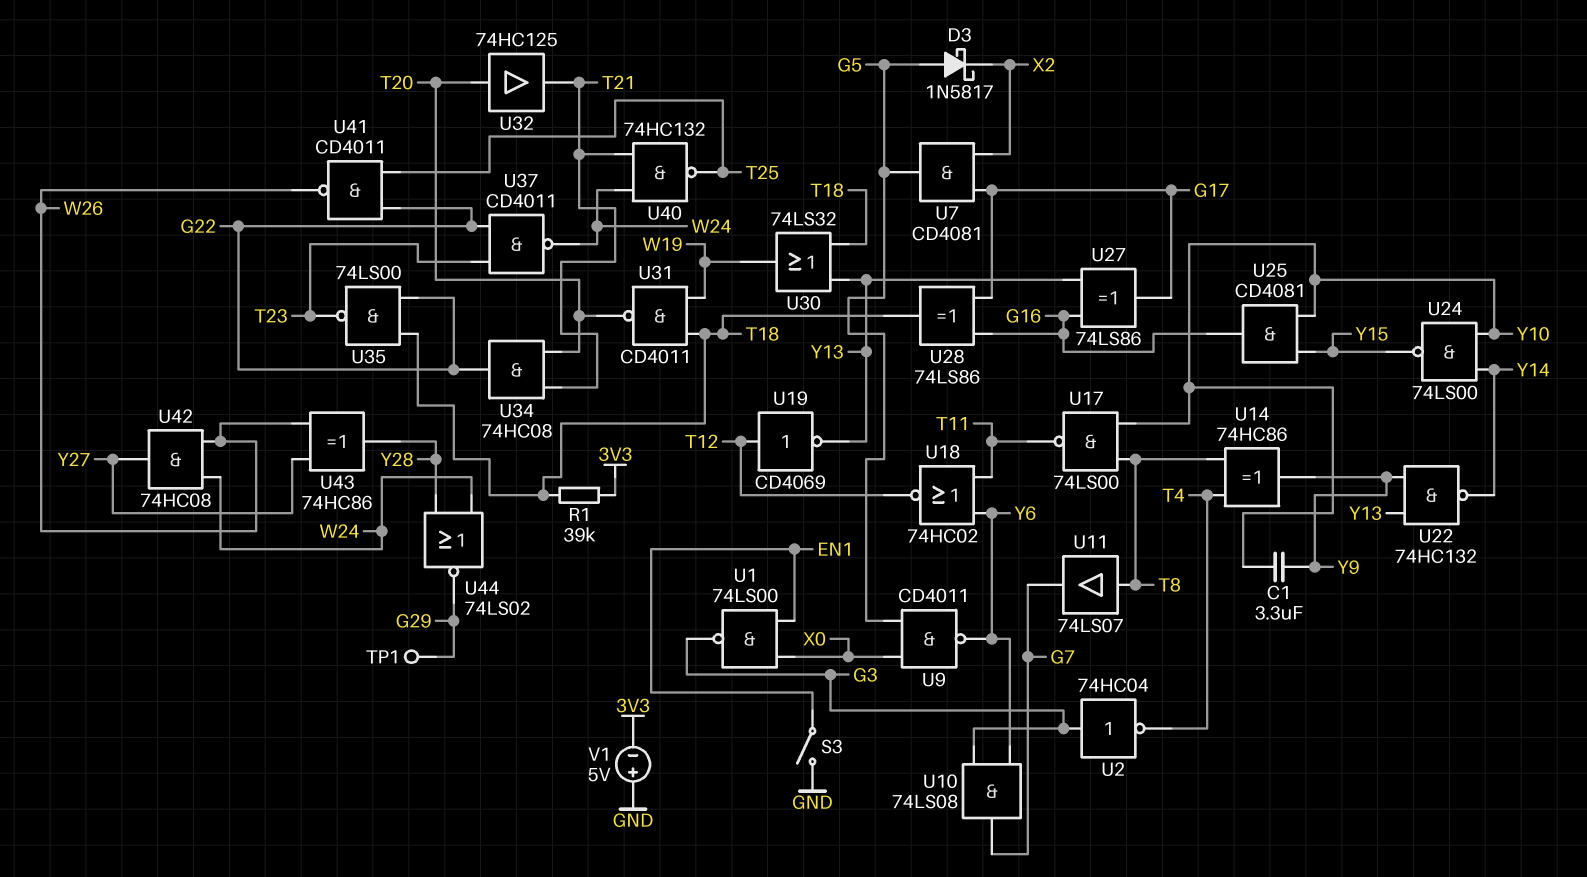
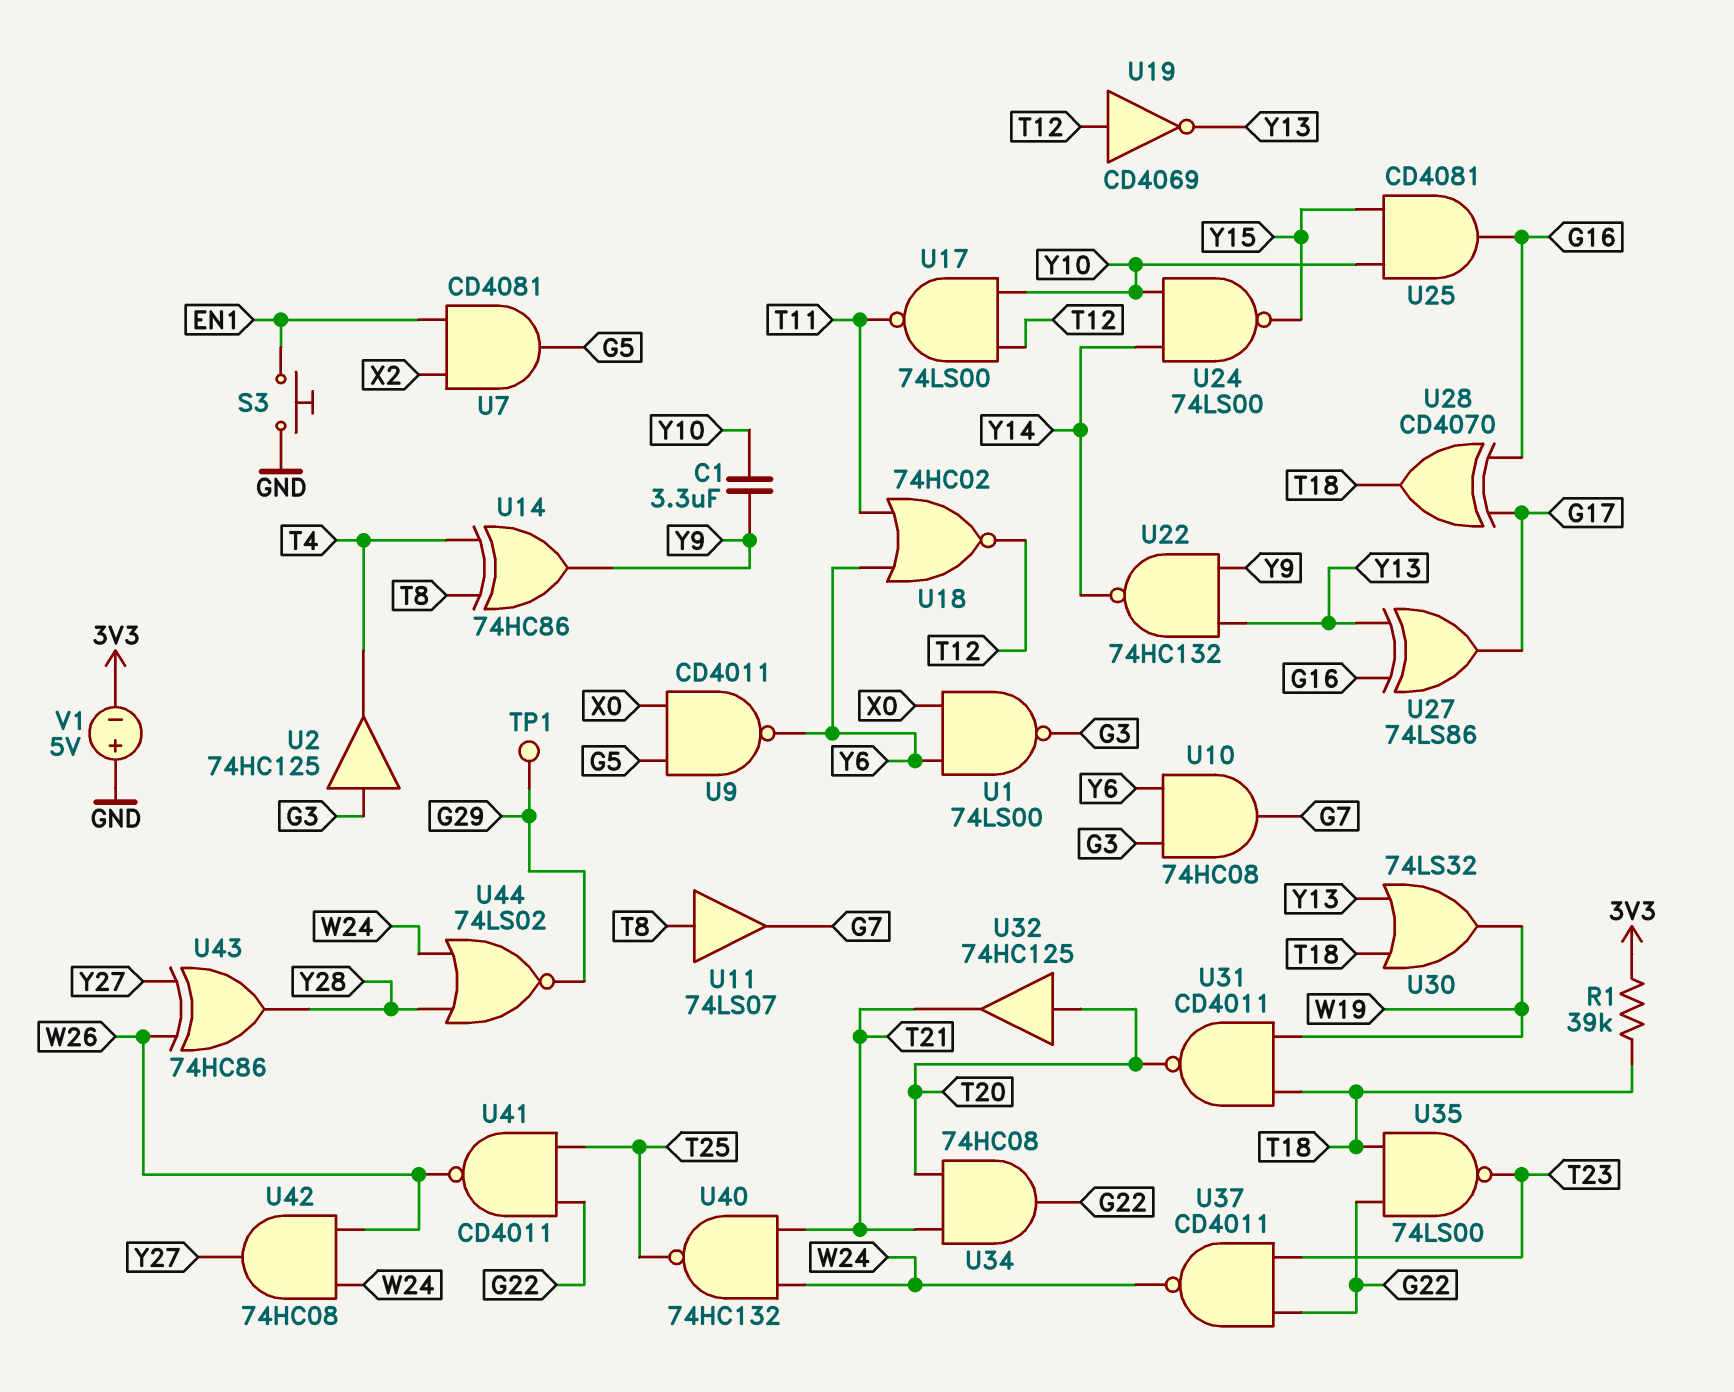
D3: schottky 1N5817 (A G5, K X2) -> none
S3: switch (EN1, GND) -> button (EN1, GND)
U1: NAND 74LS00 (in EN1, in X0, out G3) -> NAND 74LS00 (in X0, in Y6, out G3)
U2: NOT 74HC04 (in G3, out T4) -> buffer 74HC125 (in G3, out T4)
U7: AND CD4081 (in G17, in X2, out G5) -> AND CD4081 (in EN1, in X2, out G5)
U10: AND 74LS08 (in G3, in Y6, out G7) -> AND 74HC08 (in G3, in Y6, out G7)
U17: NAND 74LS00 (in T8, in Y10, out T11) -> NAND 74LS00 (in T12, in Y10, out T11)
U28: XOR 74LS86 (in G16, in G17, out T18) -> XOR CD4070 (in G16, in G17, out T18)

